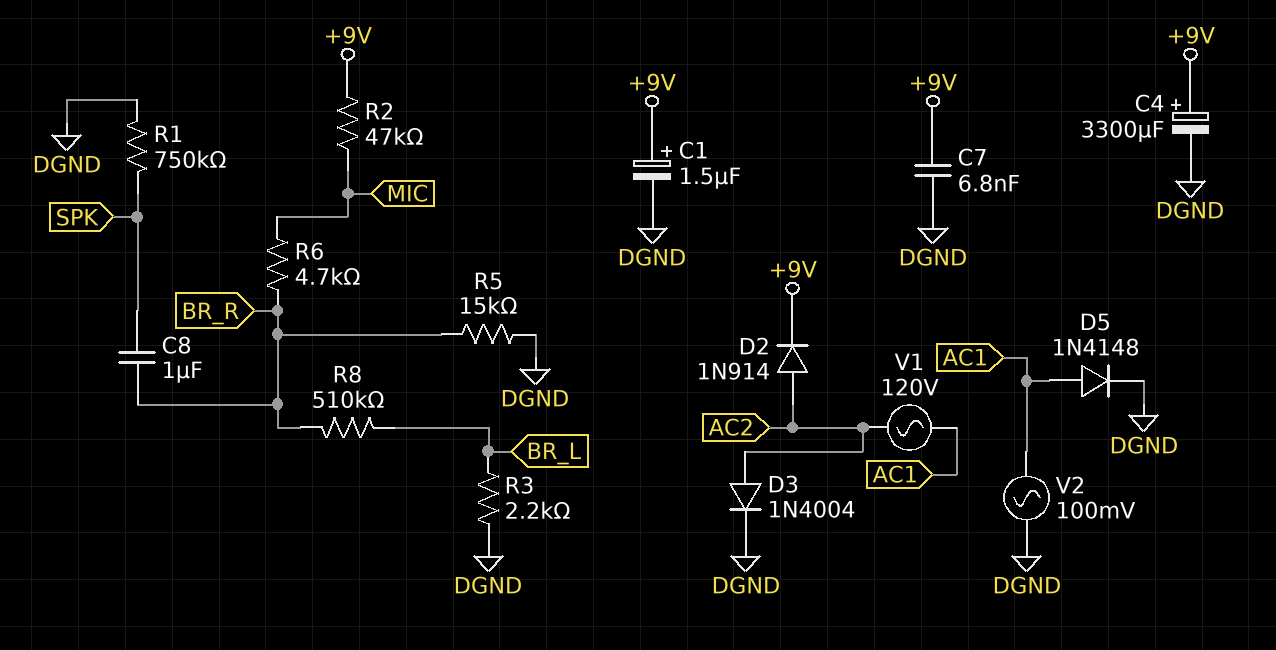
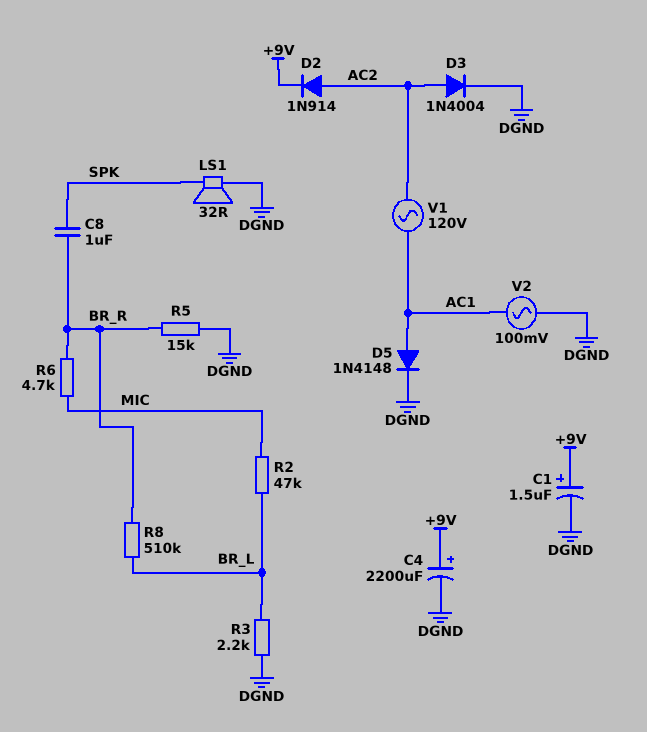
C4: 3300uF (plus +9V, minus DGND) -> 2200uF (plus +9V, minus DGND)
C7: 6.8nF (+9V, DGND) -> none
LS1: none -> speaker 32R (DGND, SPK)
R1: 750k (DGND, SPK) -> none
R2: 47k (+9V, MIC) -> 47k (BR_L, MIC)

